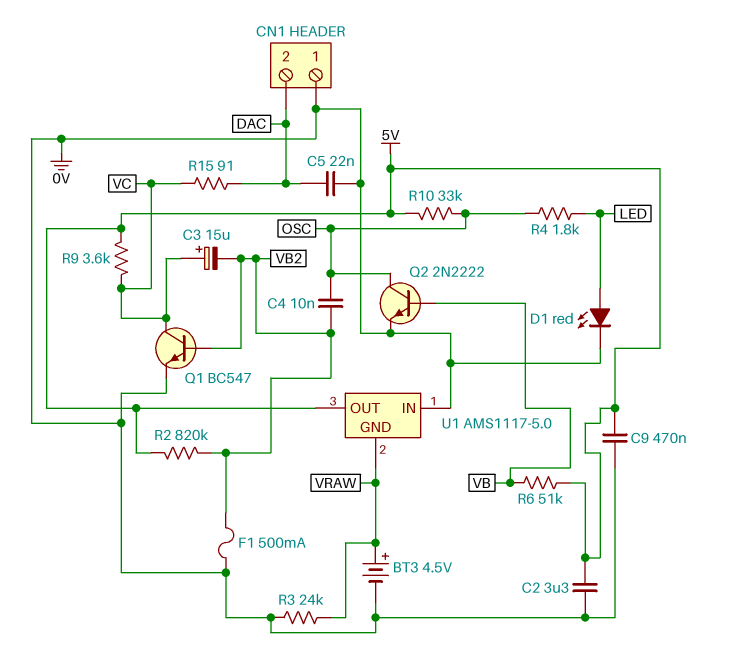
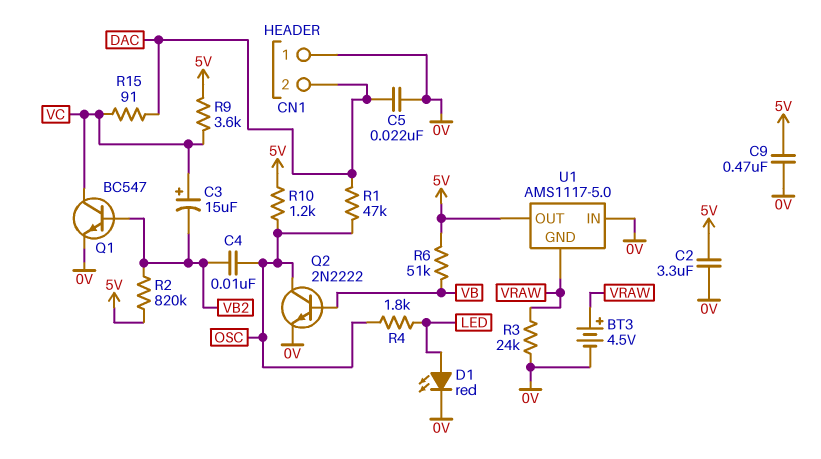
F1: 500mA (0V, VB2) -> none
R1: none -> 47k (DAC, OSC)
R10: 33k (5V, OSC) -> 1.2k (5V, OSC)

